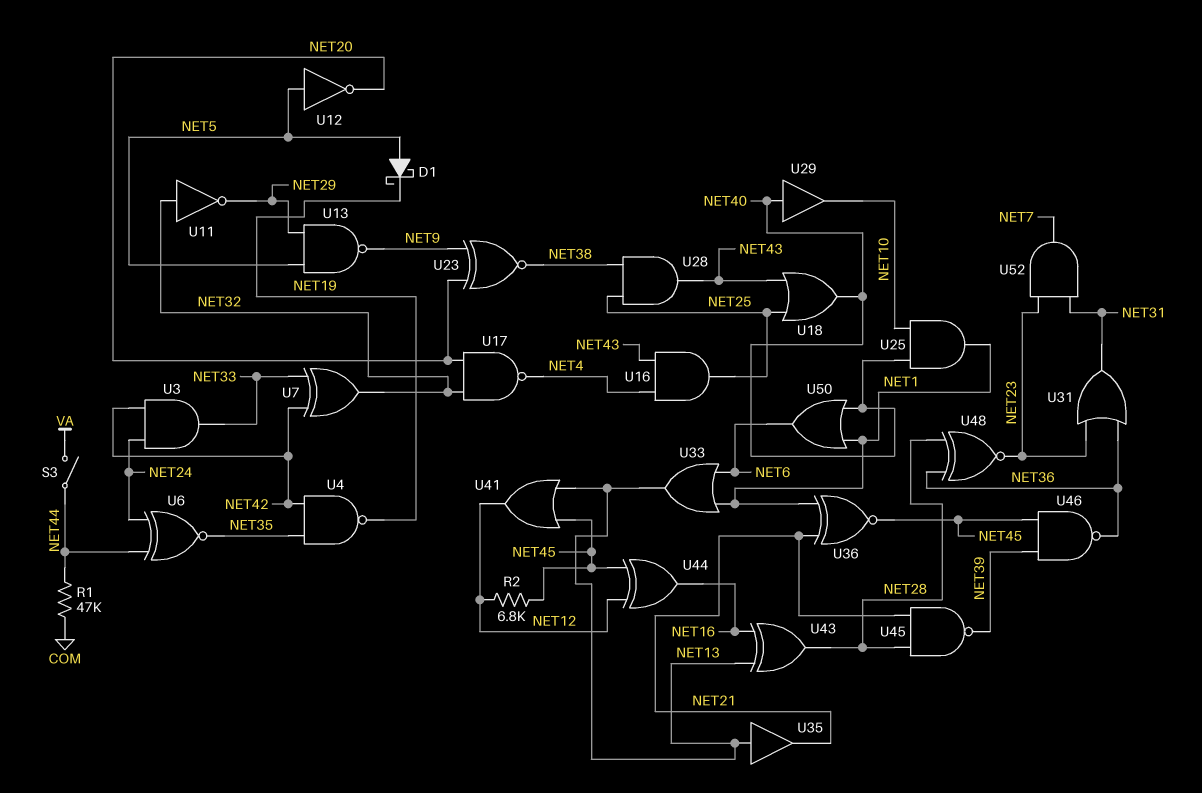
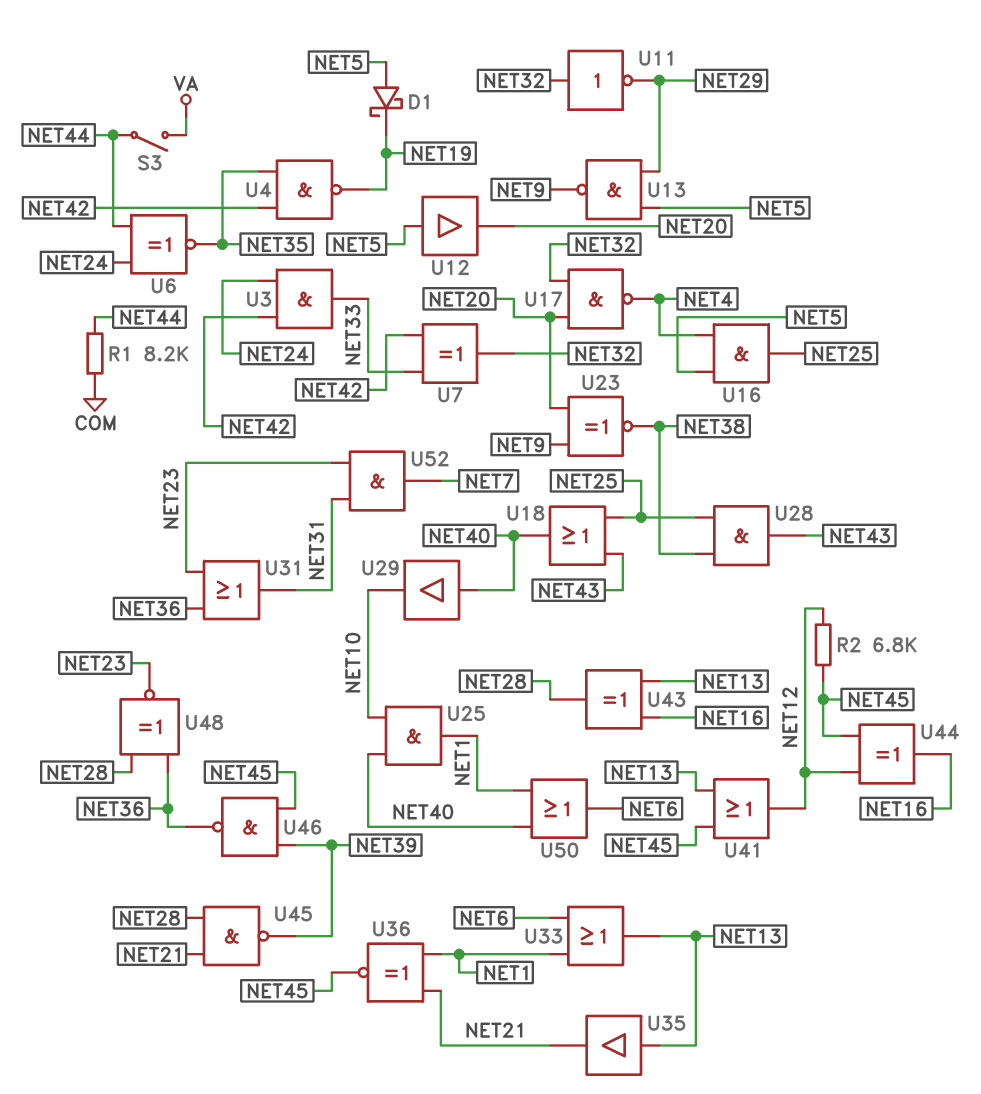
R1: 47k (COM, NET44) -> 8.2k (COM, NET44)
U12: NOT (in NET5, out NET20) -> buffer (in NET5, out NET20)
U16: AND (in NET4, in NET43, out NET25) -> AND (in NET4, in NET5, out NET25)

